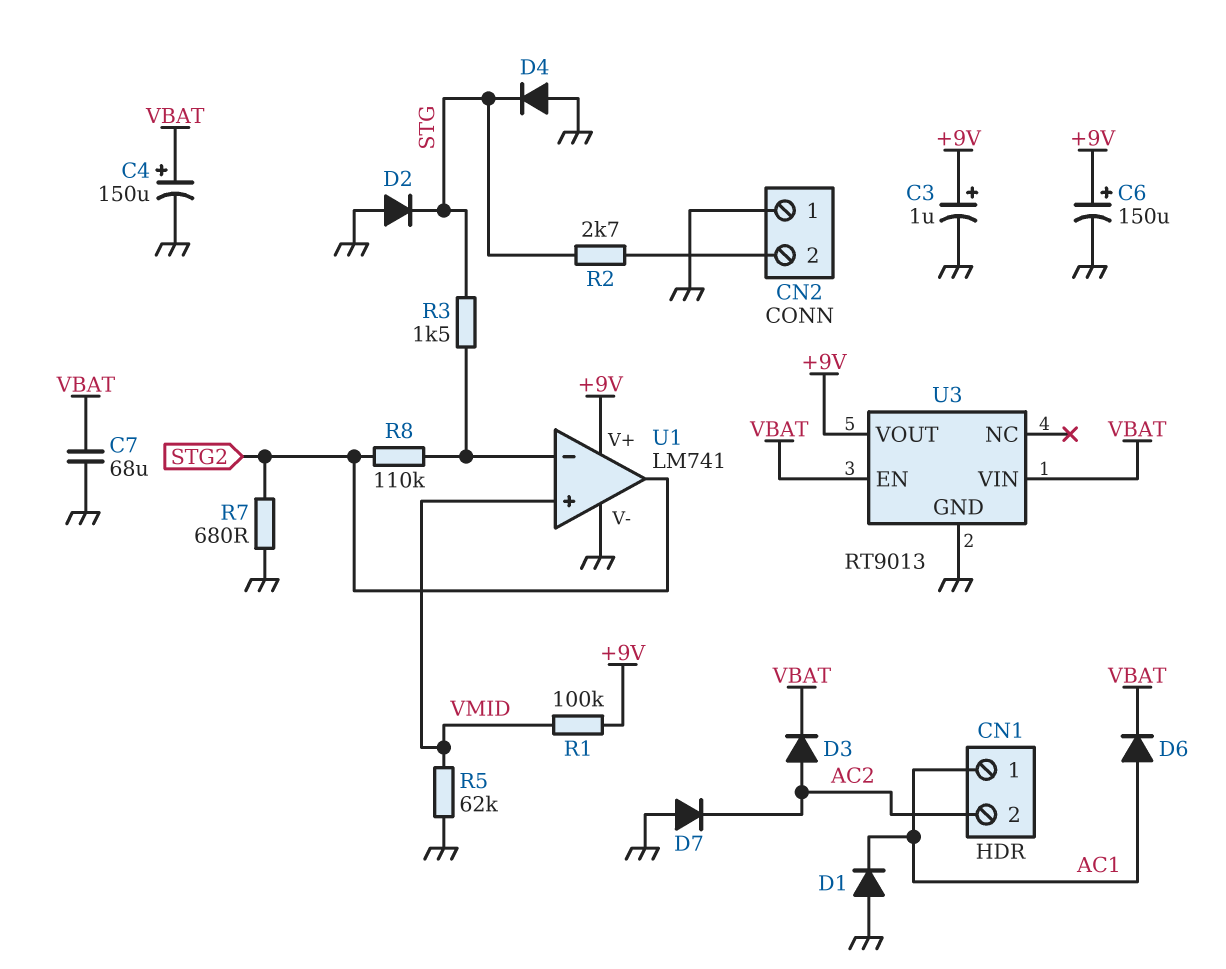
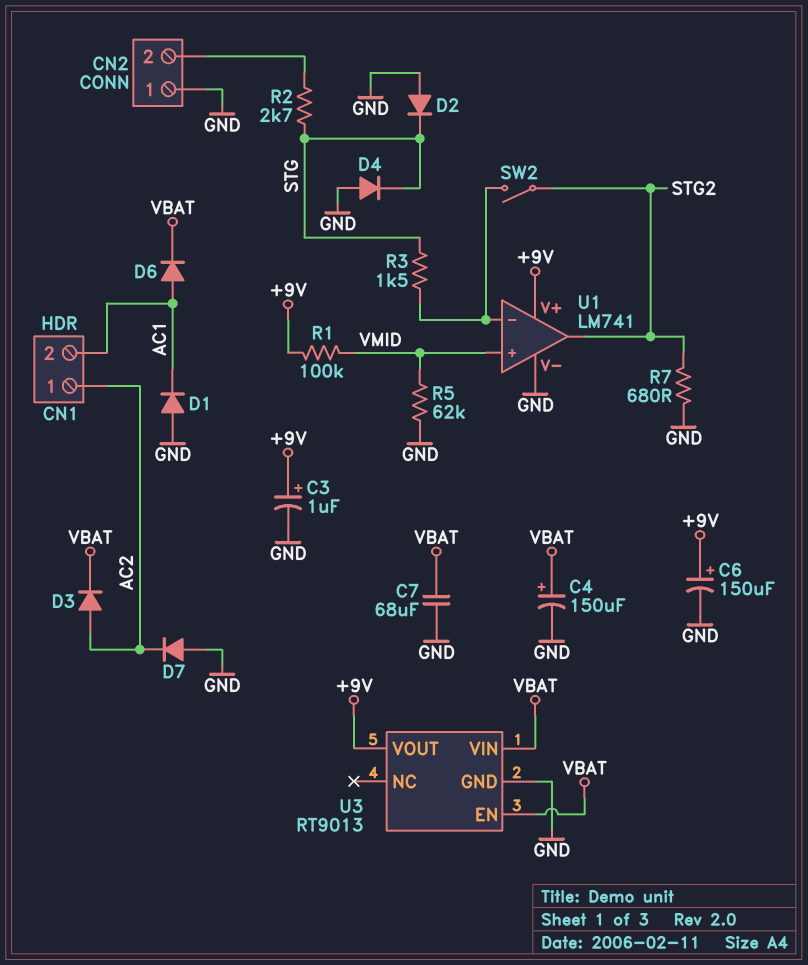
CN1 pin 1: AC1 -> AC2
CN1 pin 2: AC2 -> AC1
R8: 110k (STG2, U1/in-) -> none
SW2: none -> switch (STG2, U1/in-)

